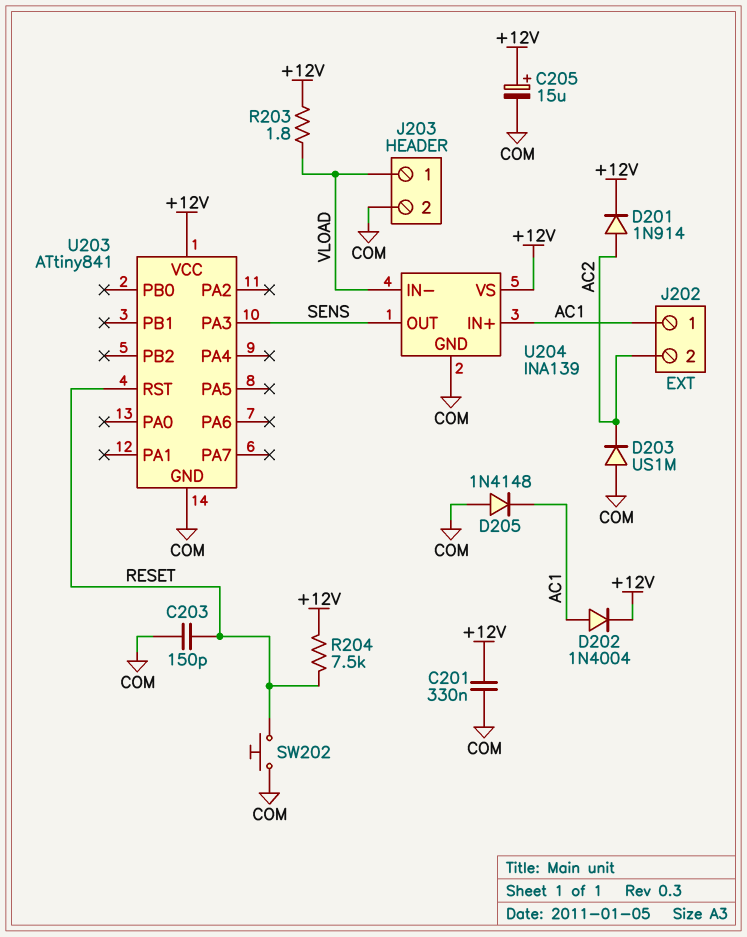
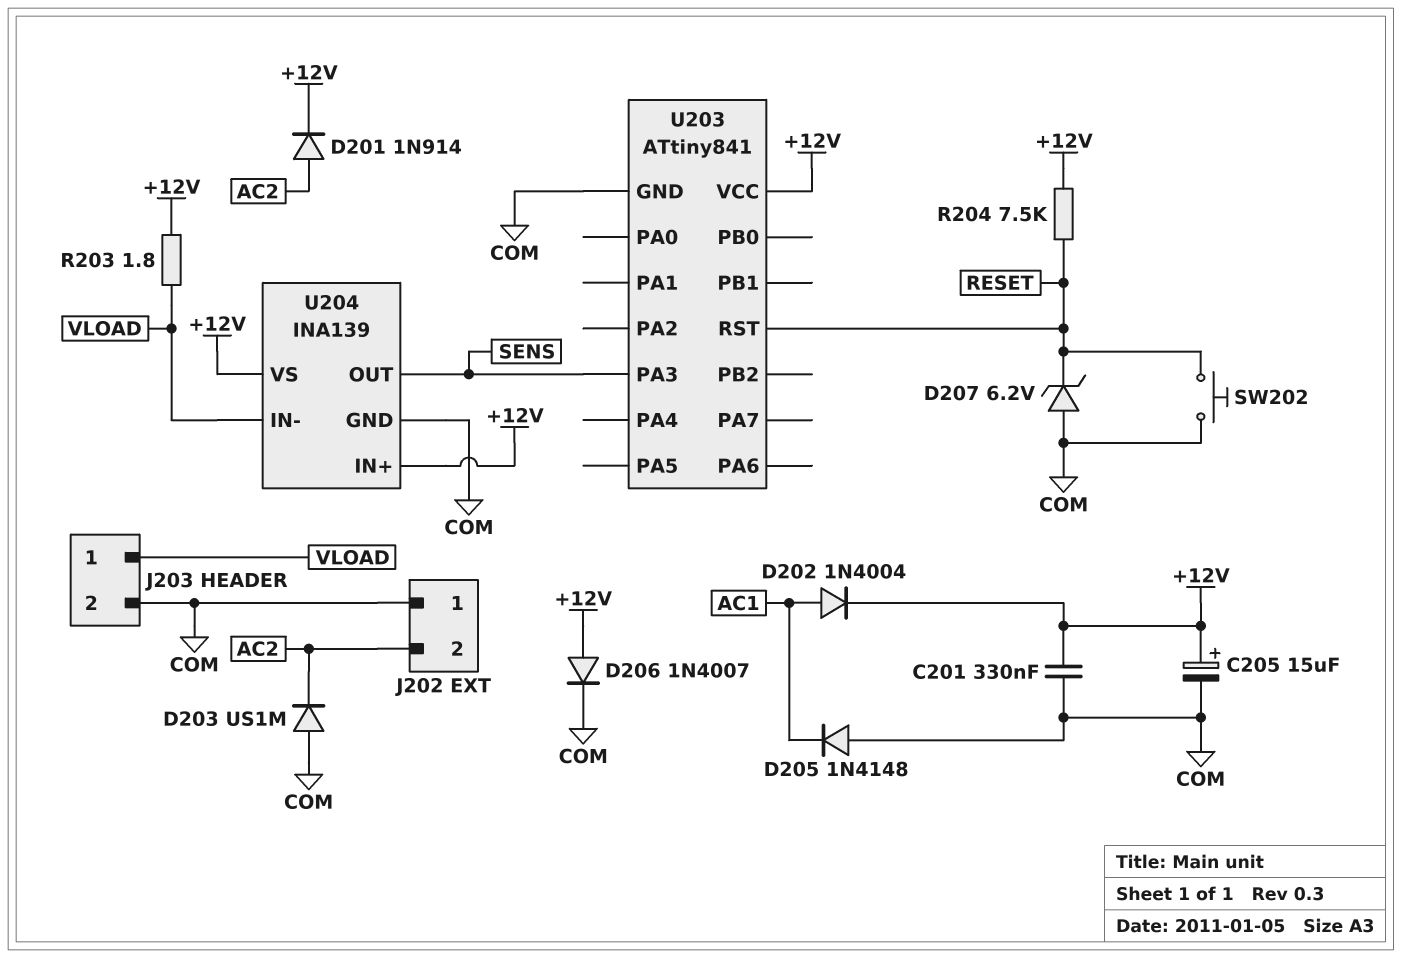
C203: 150pF (COM, RESET) -> none
D206: none -> diode 1N4007 (A +12V, K COM)
D207: none -> zener 6.2V (A COM, K RESET)
J202 pin 1: AC1 -> COM
U204 pin IN+: AC1 -> +12V

